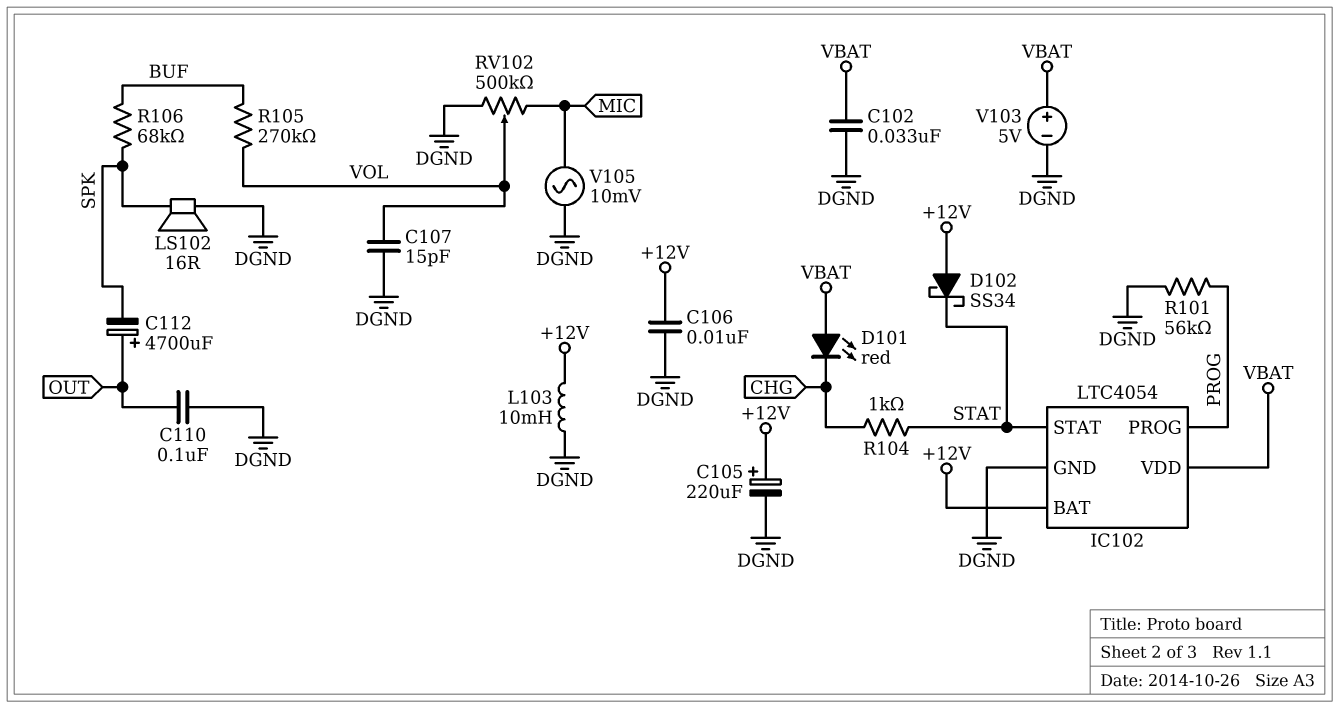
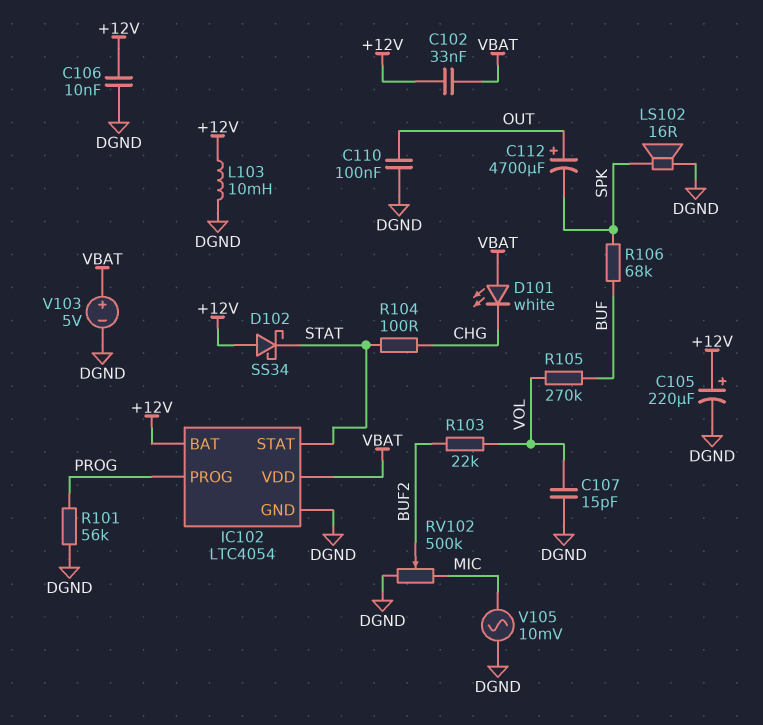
C102: 33nF (DGND, VBAT) -> 33nF (+12V, VBAT)
D101: LED red (A VBAT, K CHG) -> LED white (A VBAT, K CHG)
R103: none -> 22k (BUF2, VOL)
R104: 1k (CHG, STAT) -> 100 (CHG, STAT)
RV102: 500k (DGND, MIC, wiper VOL) -> 500k (DGND, MIC, wiper BUF2)

